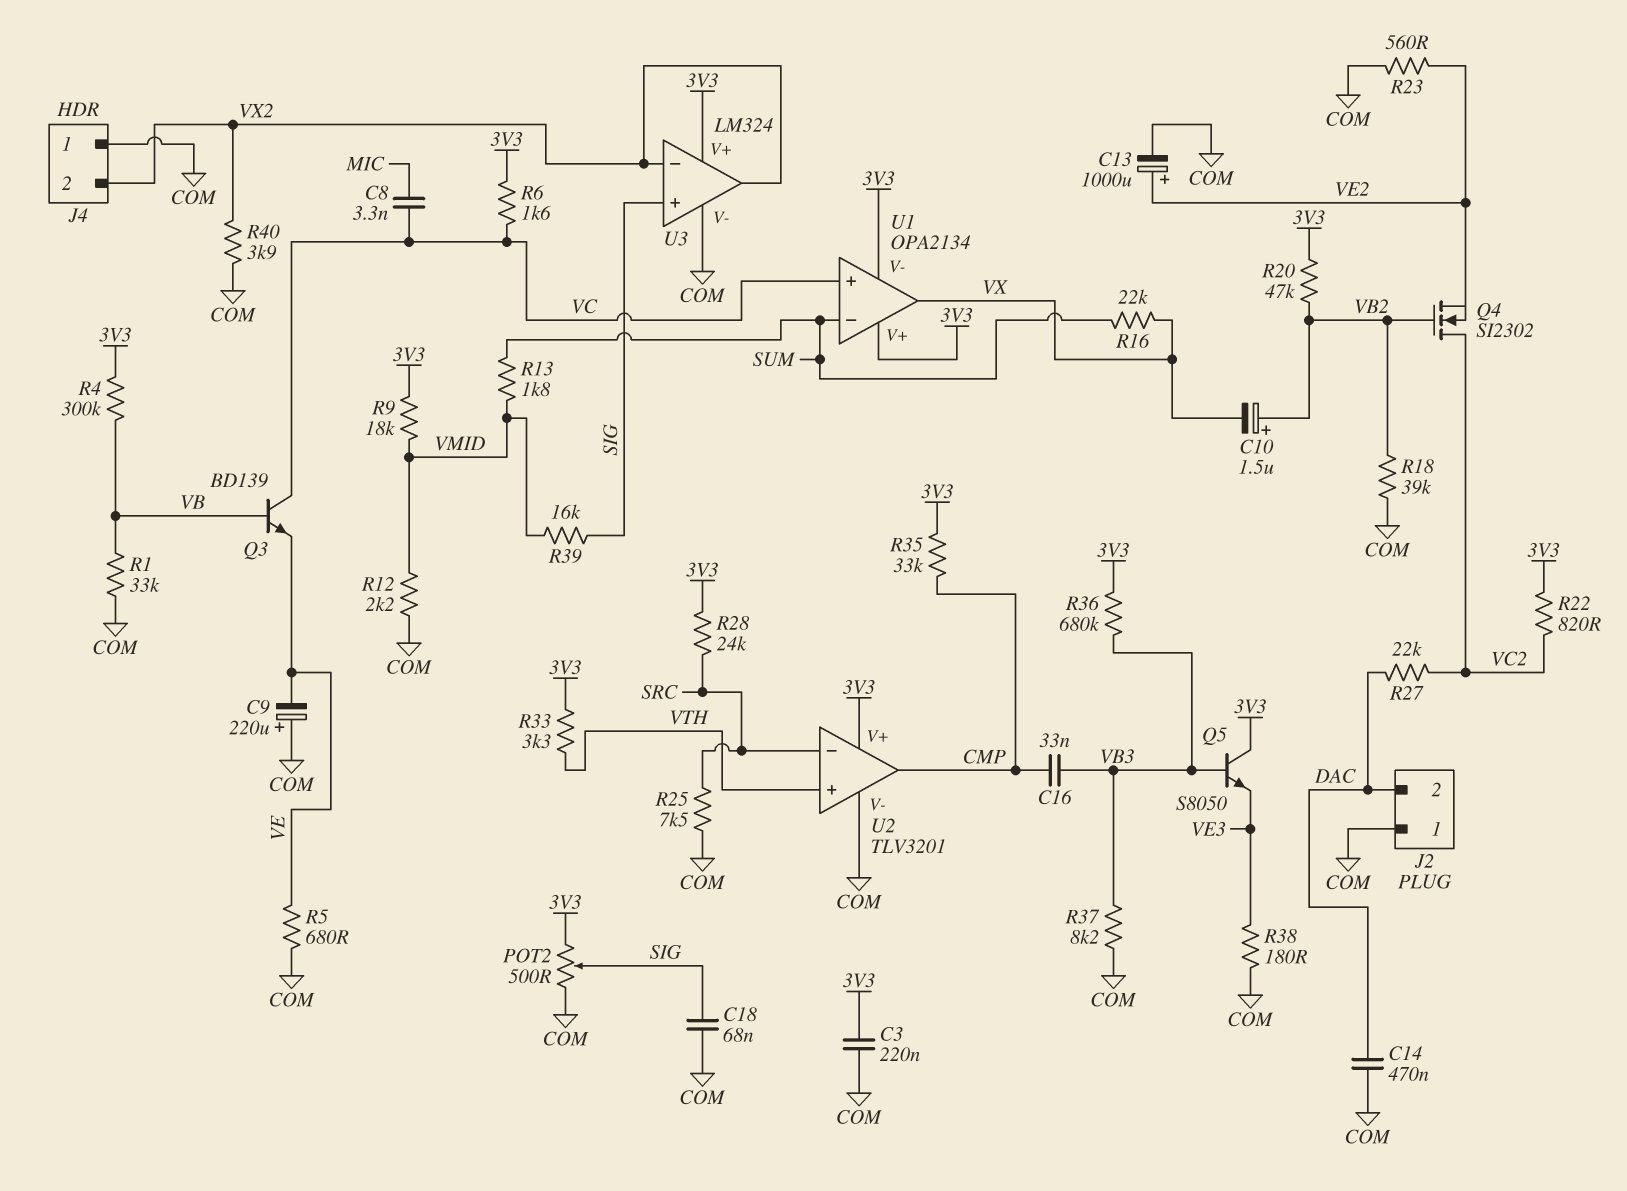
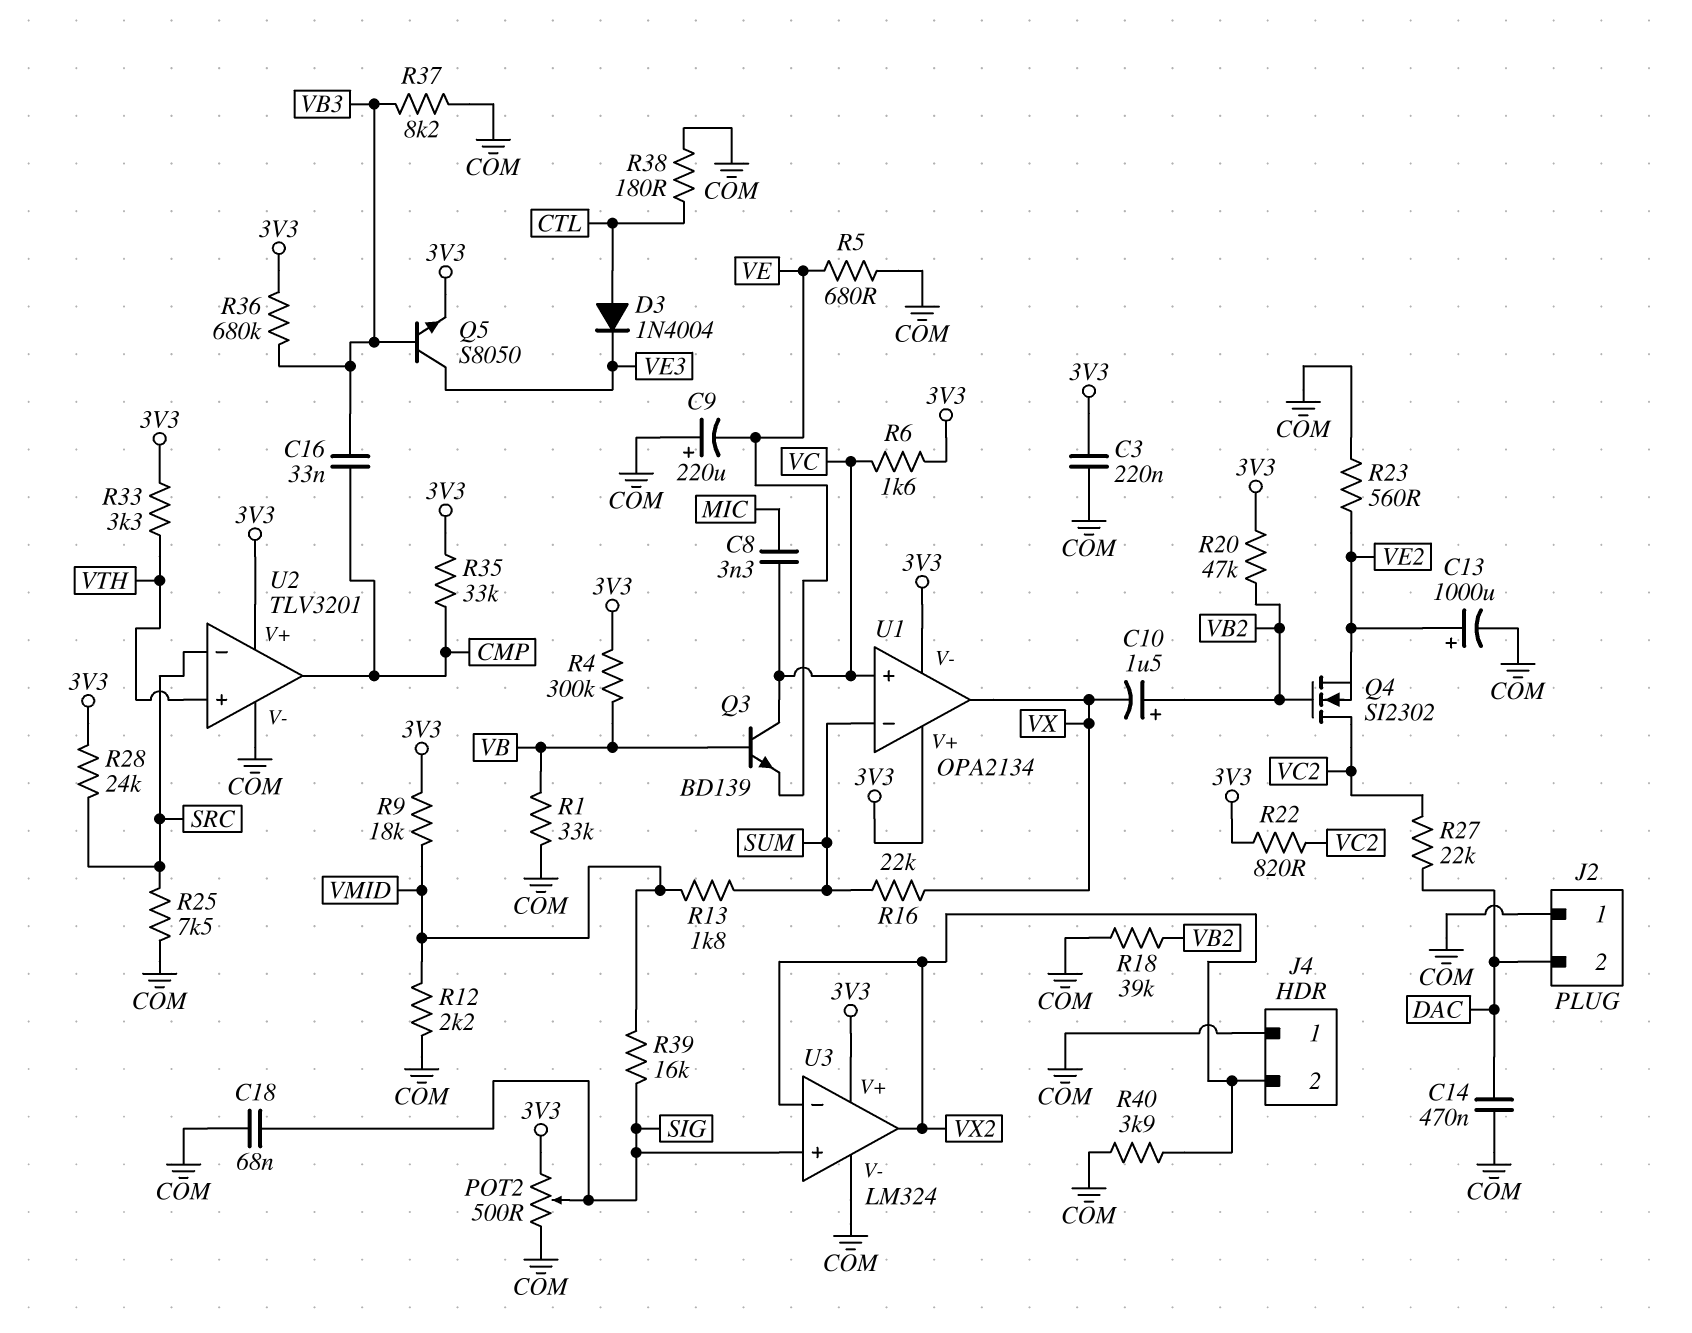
D3: none -> diode 1N4004 (A CTL, K VE3)
Q5: NPN S8050 (B VB3, C 3V3, E VE3) -> NPN S8050 (B VB3, C VE3, E 3V3)
R38: 180 (COM, VE3) -> 180 (COM, CTL)

